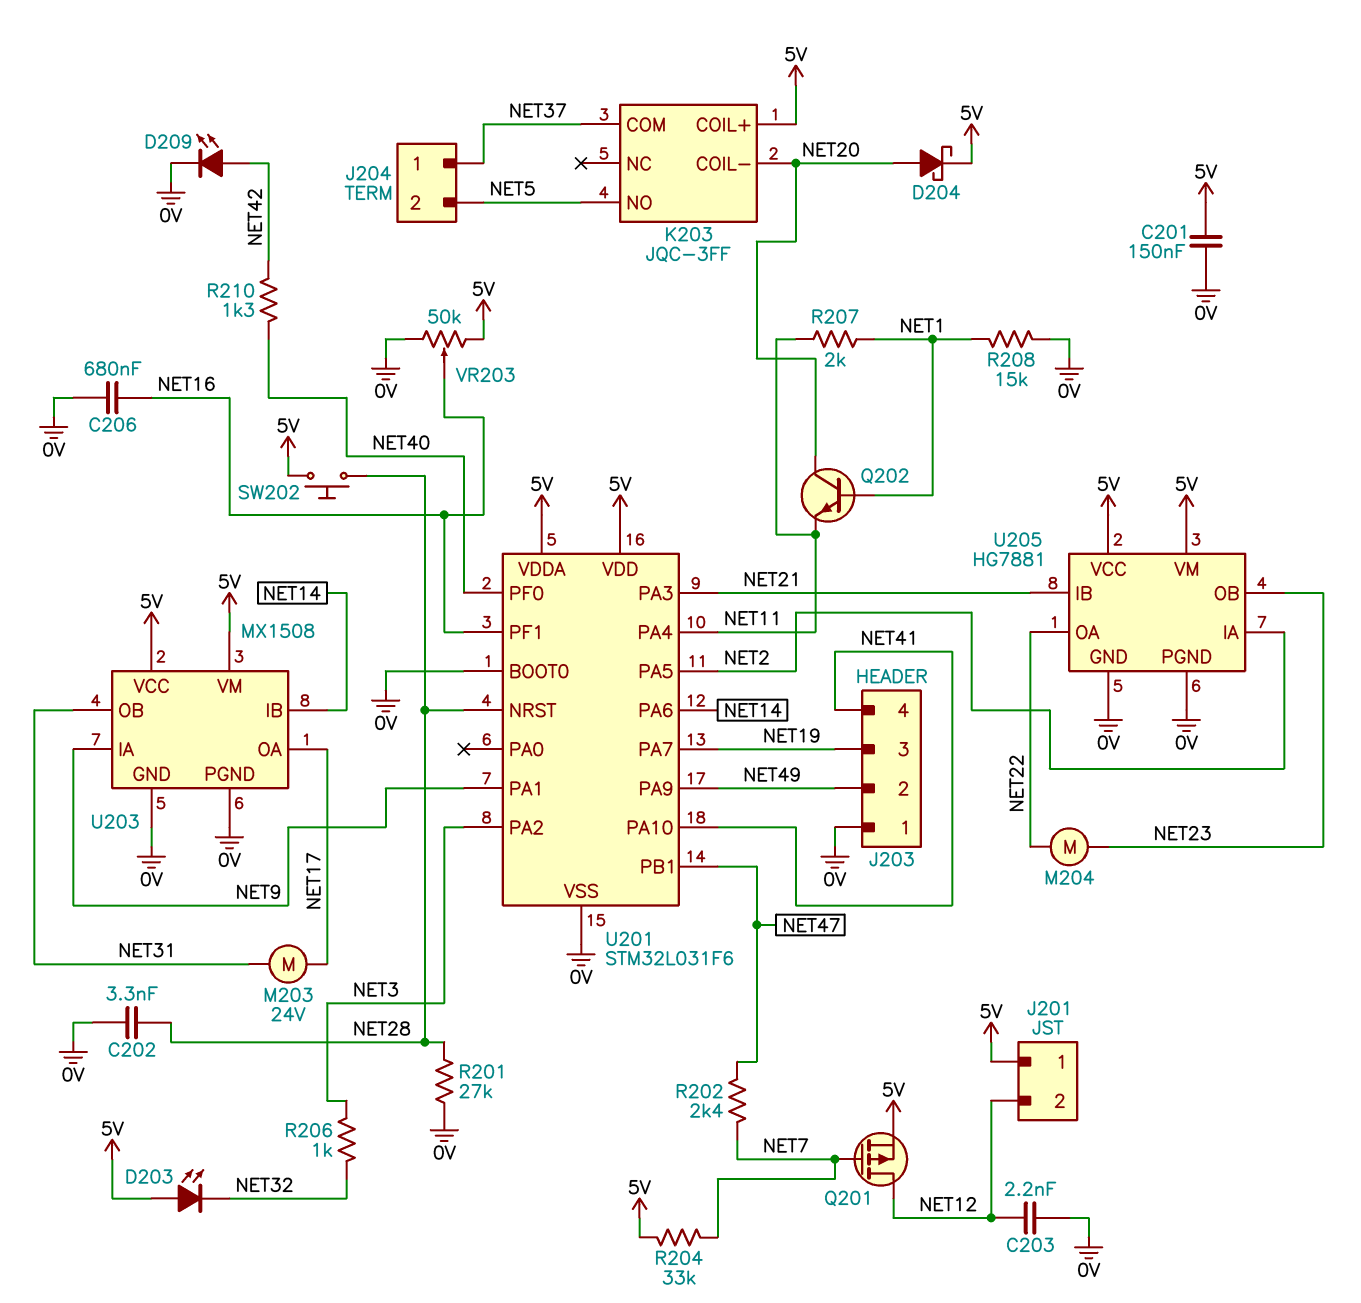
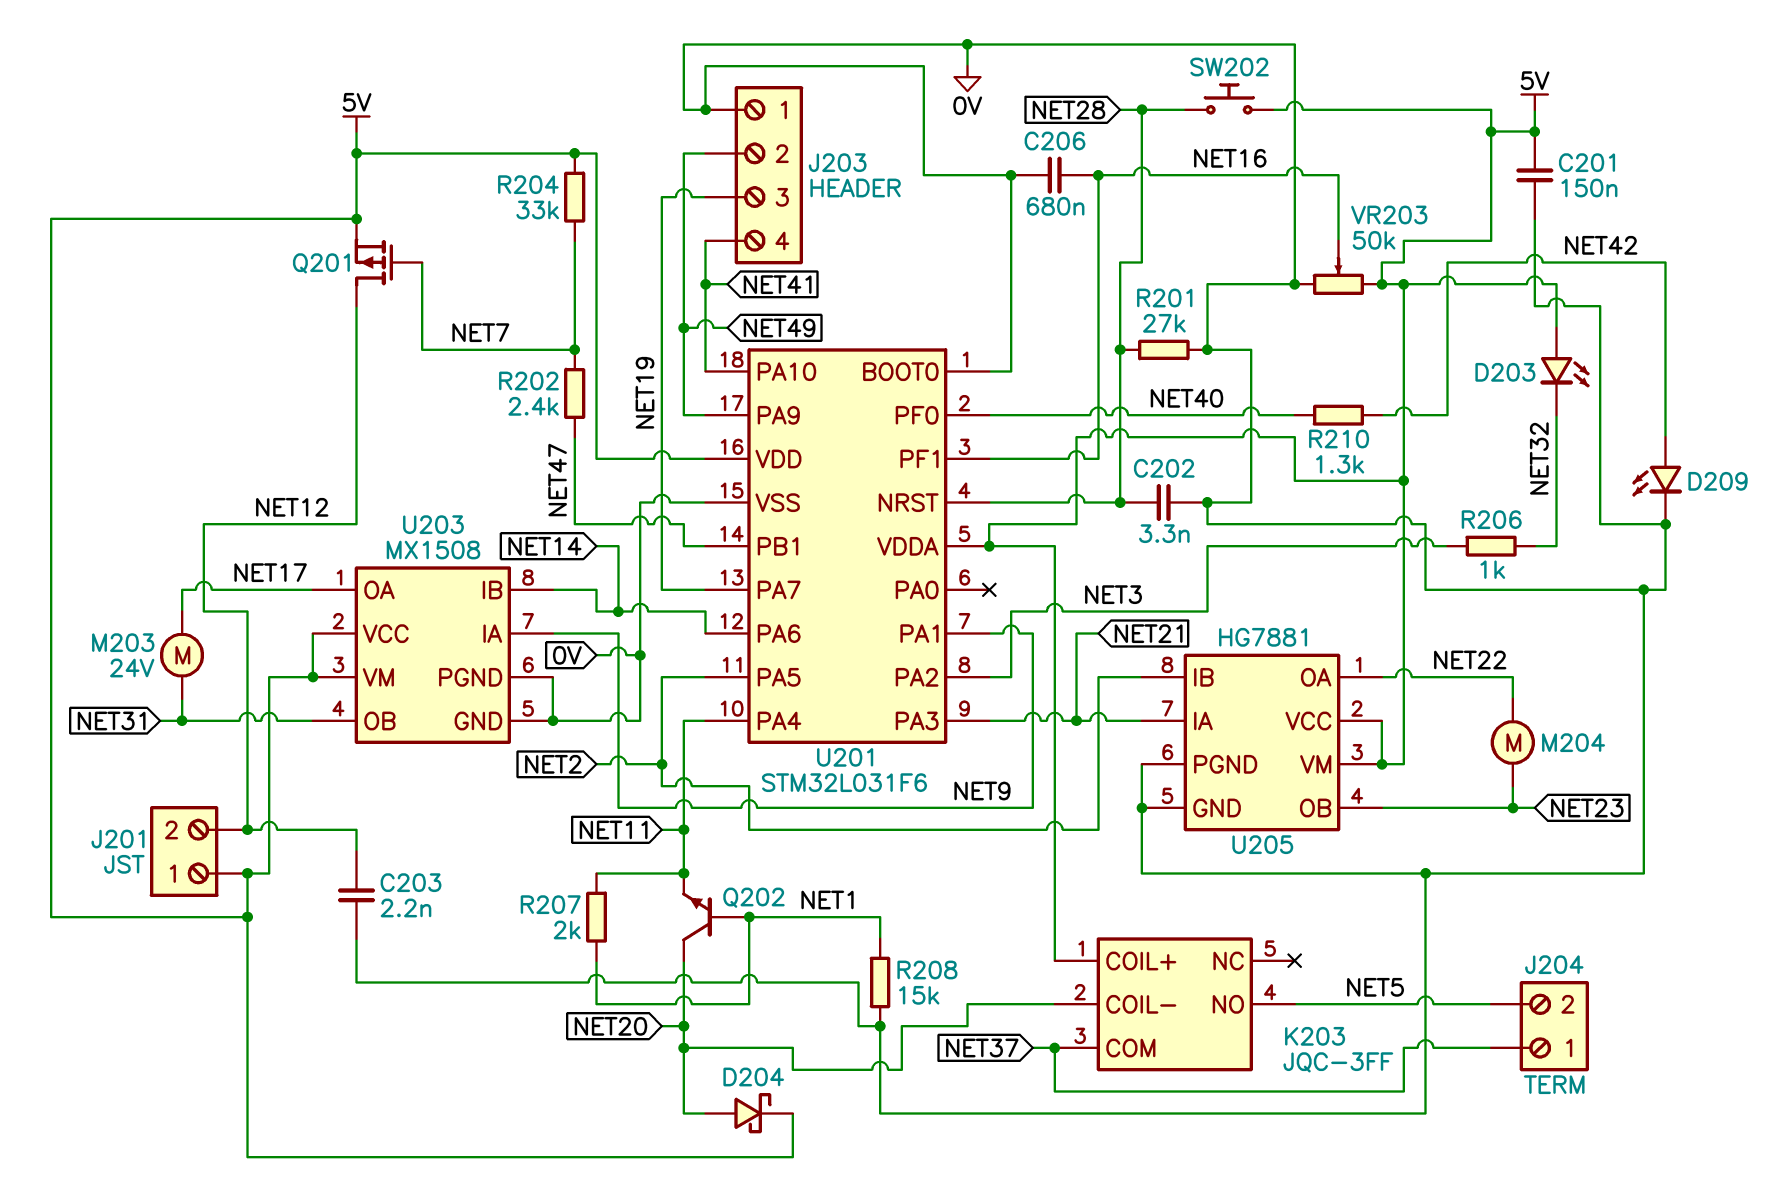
U205 pin IA: NET2 -> NET21
U205 pin IB: NET21 -> NET2

